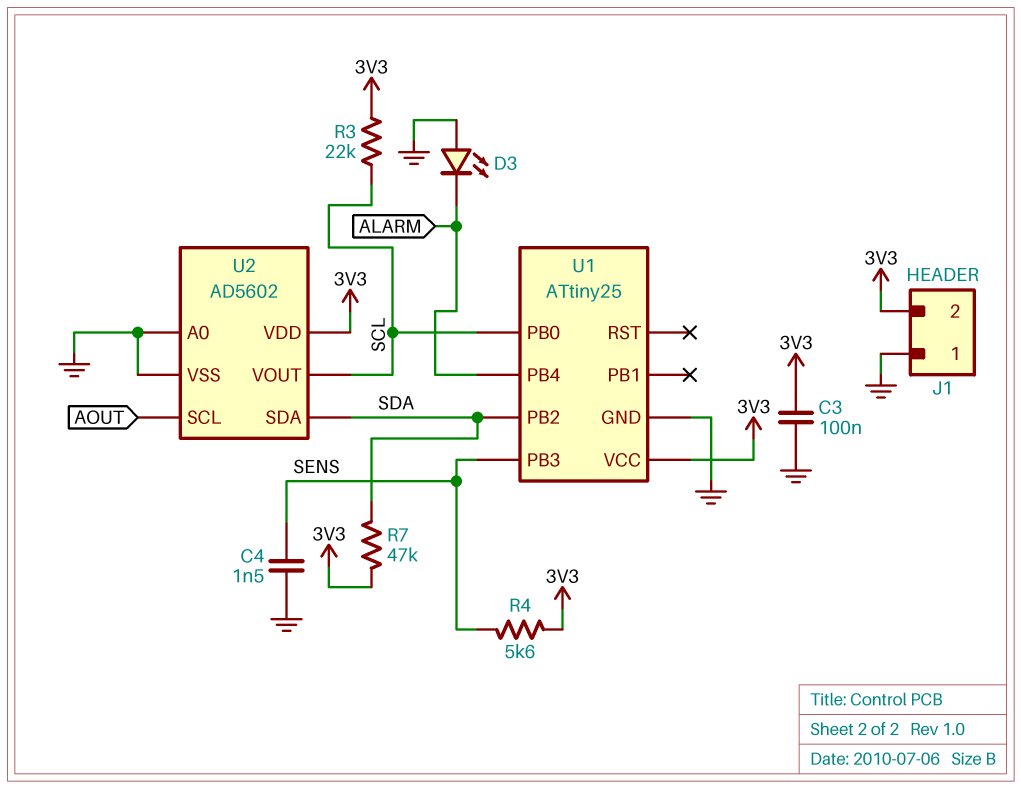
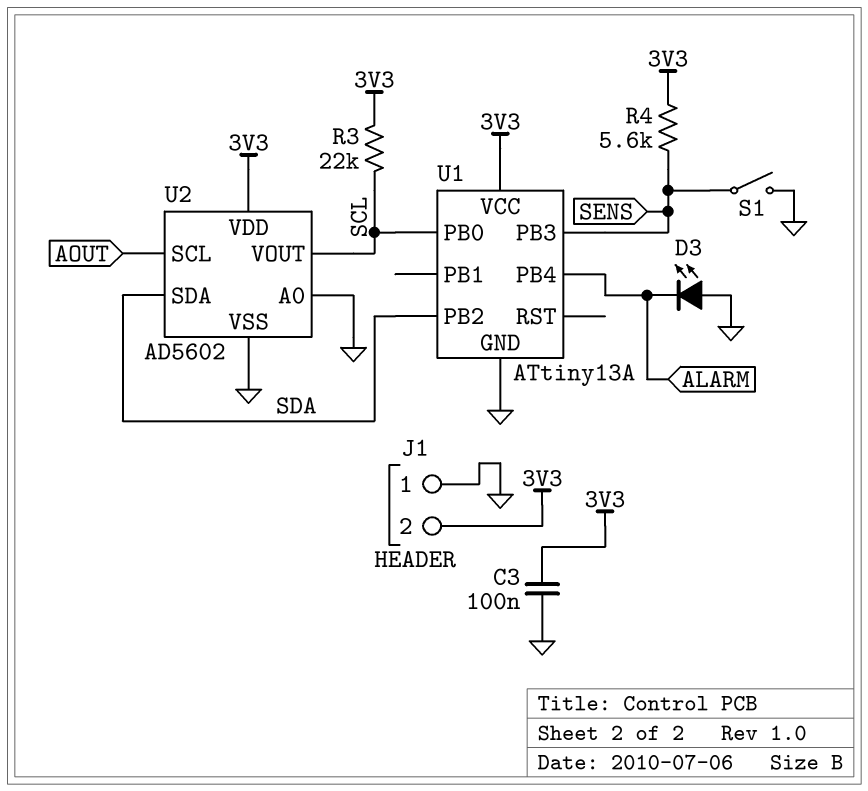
C4: 1.5nF (GND, SENS) -> none
R7: 47k (3V3, SDA) -> none
S1: none -> switch (GND, SENS)
U1: ATtiny25 -> ATtiny13A

